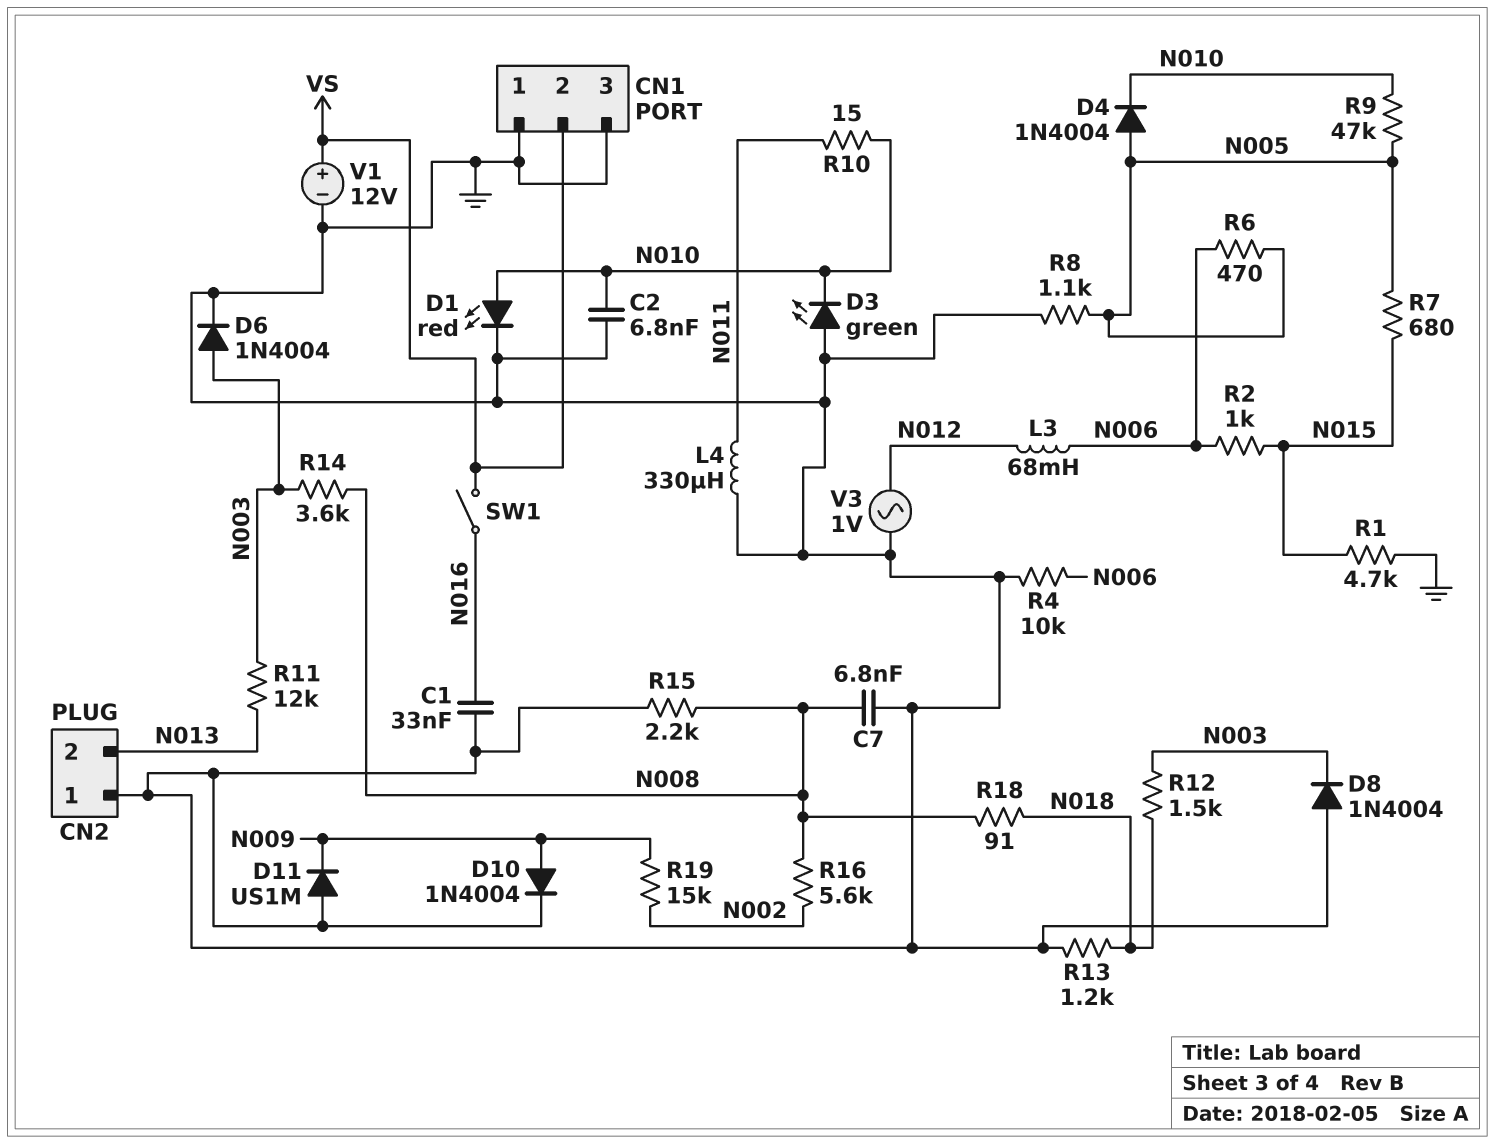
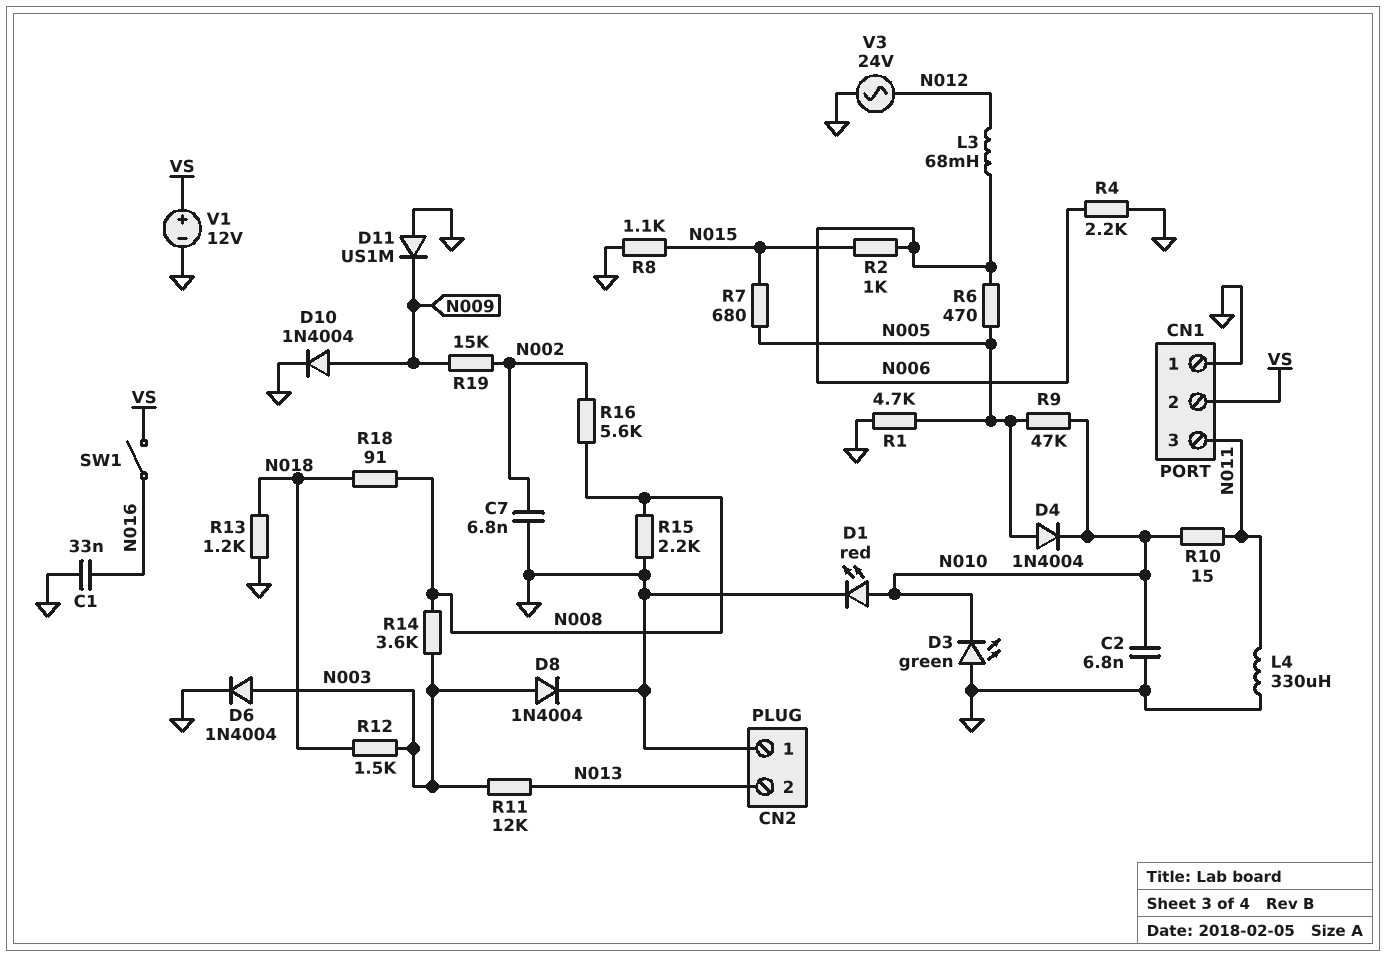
C7: 6.8nF (GND, N008) -> 6.8nF (GND, N002)
CN1 pin 3: GND -> N011
D8: diode 1N4004 (A GND, K N003) -> diode 1N4004 (A N003, K GND)
R1: 4.7k (GND, N015) -> 4.7k (GND, N005)
R4: 10k (GND, N006) -> 2.2k (GND, N006)
R8: 1.1k (GND, N005) -> 1.1k (GND, N015)
V3: AC 1V (GND, N012) -> AC 24V (GND, N012)

